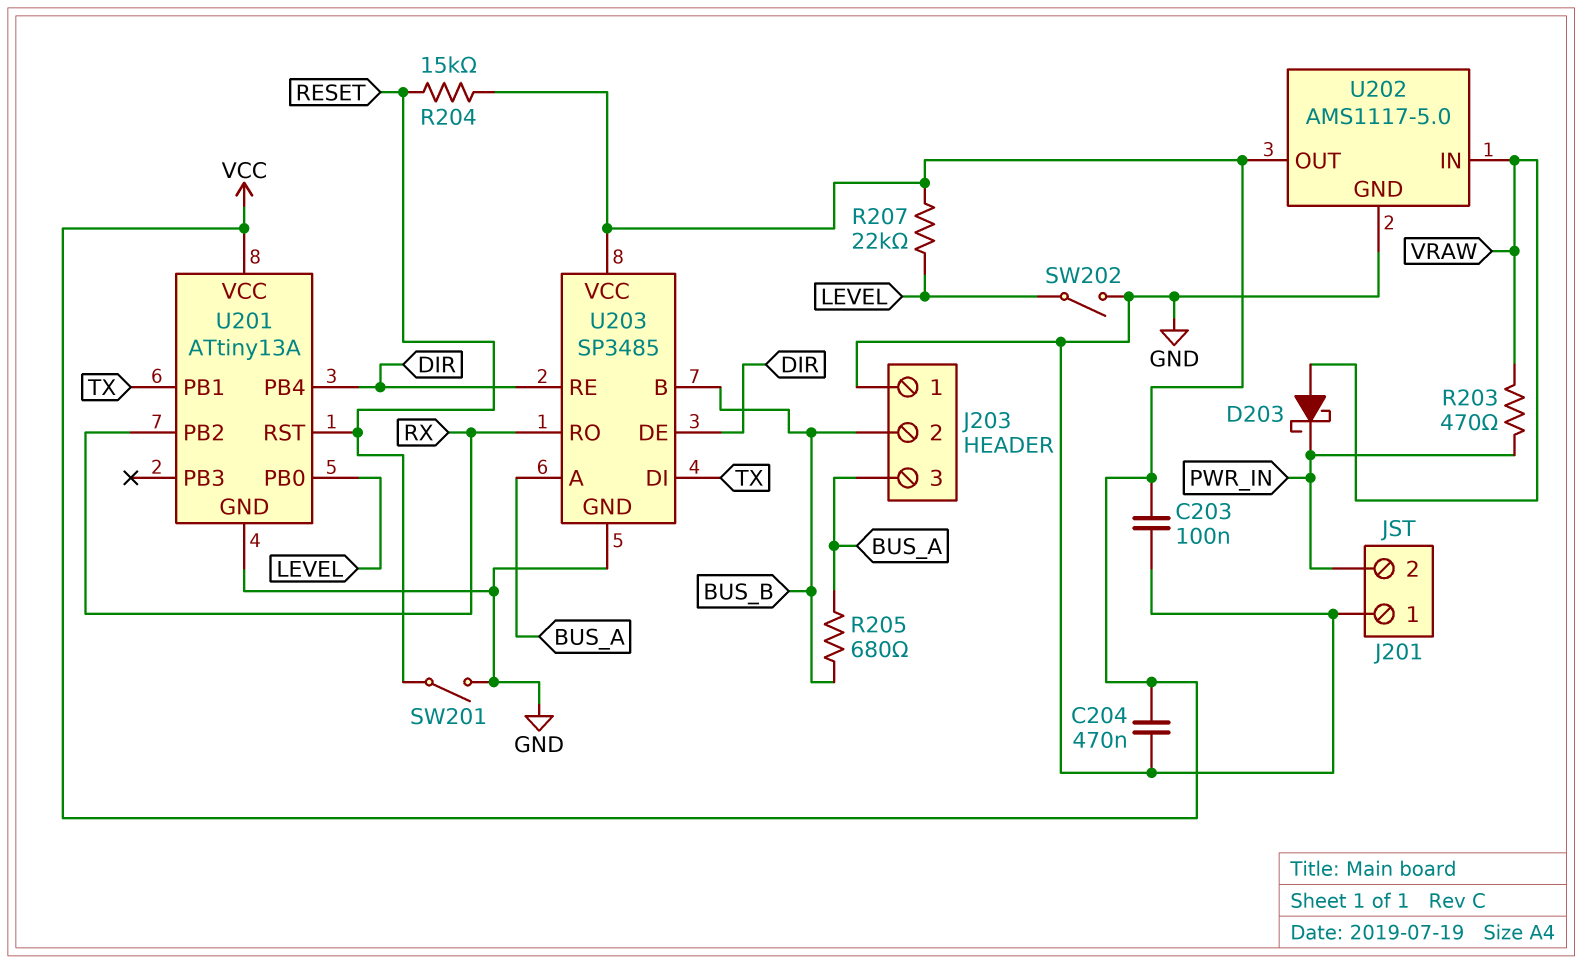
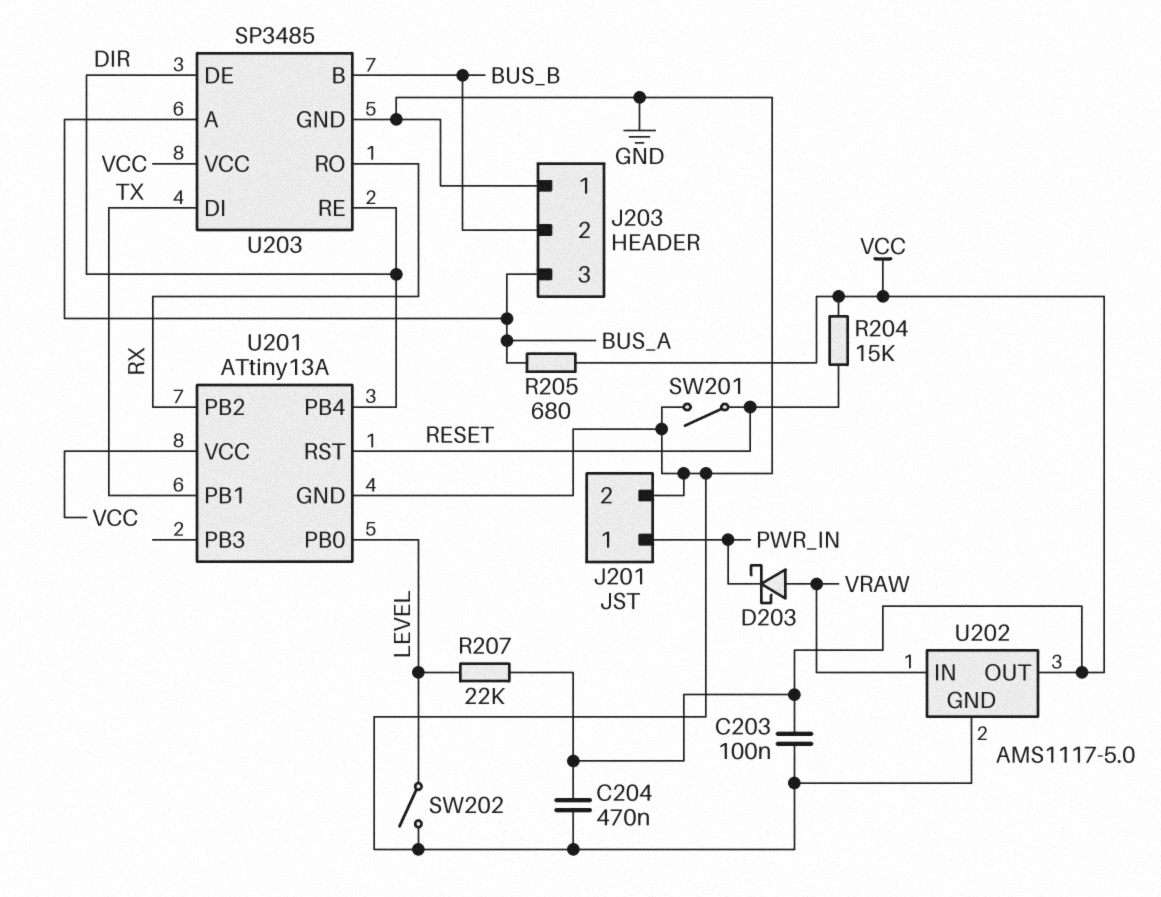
J201 pin 1: GND -> PWR_IN
J201 pin 2: PWR_IN -> GND
R203: 470 (PWR_IN, VRAW) -> none
R205: 680 (BUS_A, BUS_B) -> 680 (BUS_A, VCC)

